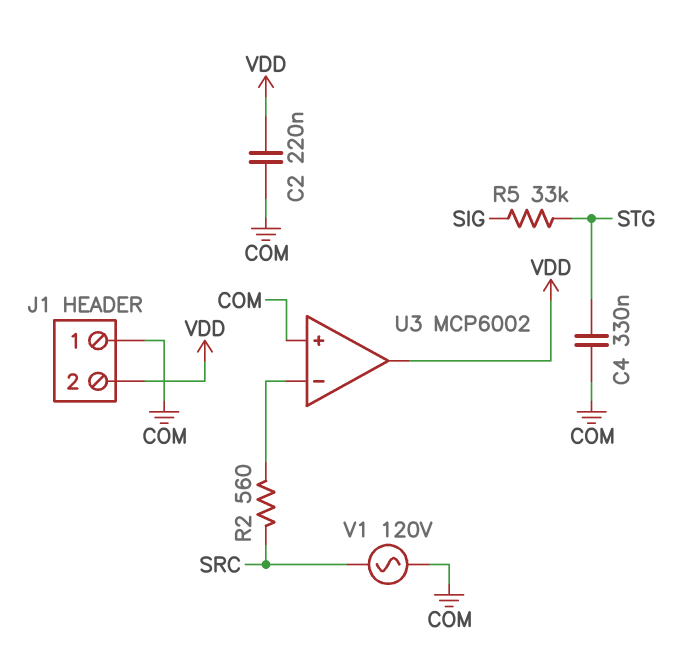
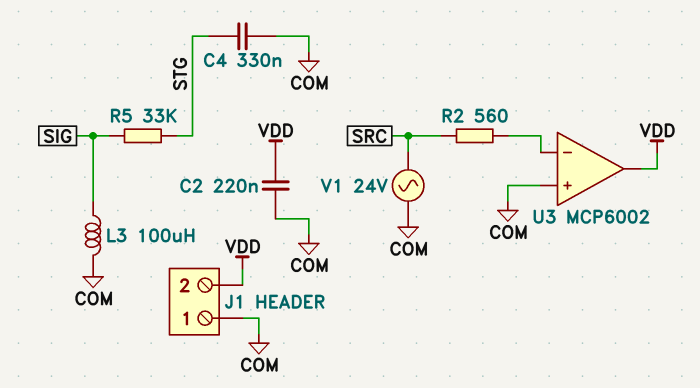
L3: none -> 100uH (COM, SIG)
V1: AC 120V (COM, SRC) -> AC 24V (COM, SRC)

